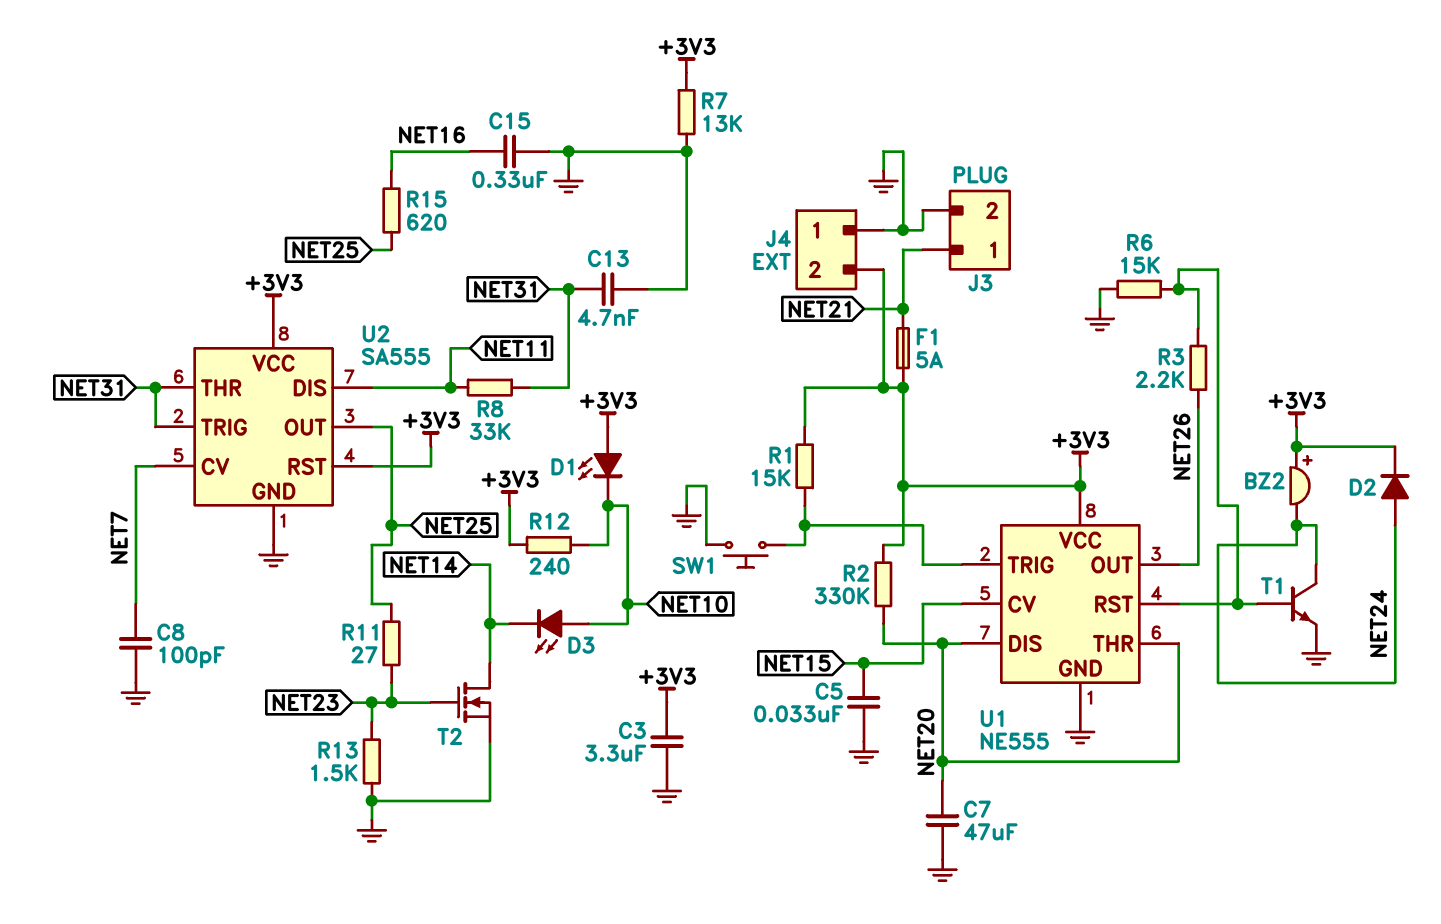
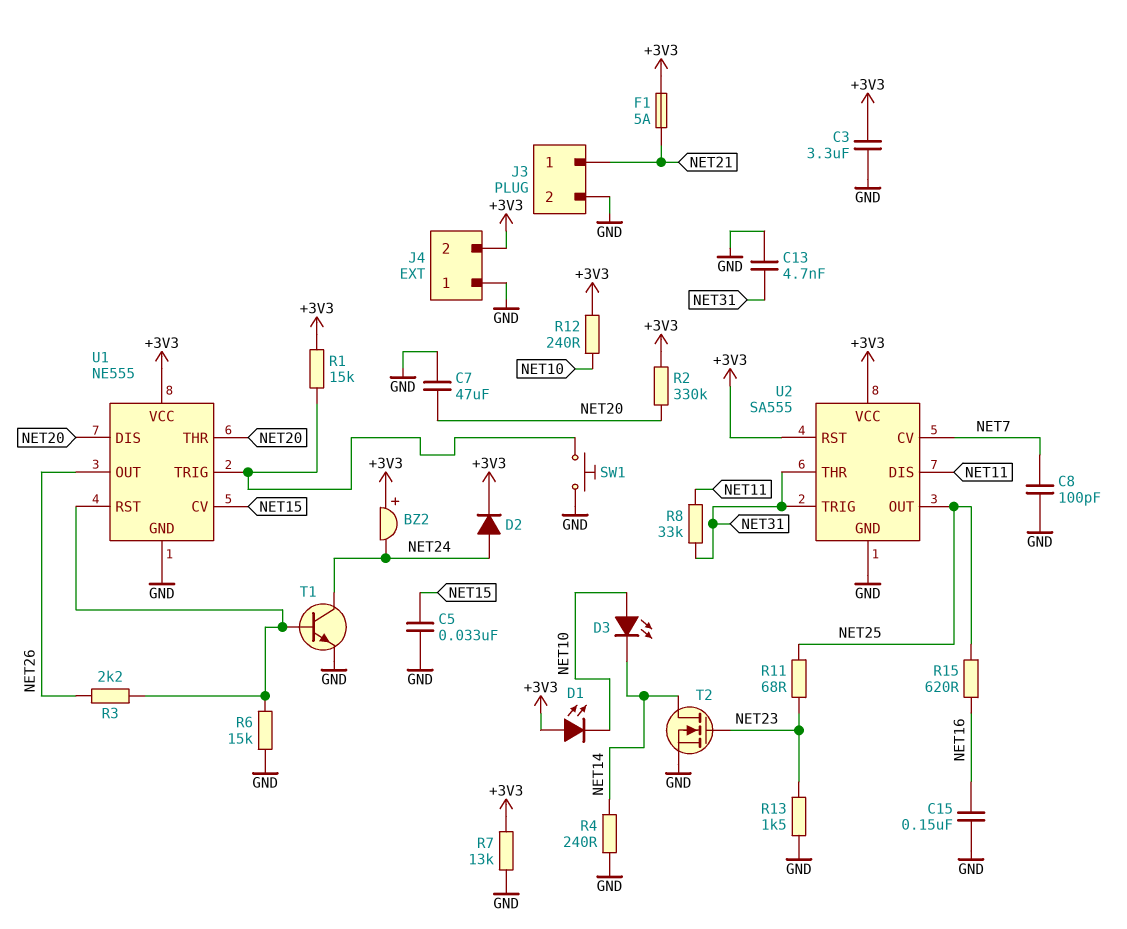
C15: 330nF (GND, NET16) -> 150nF (GND, NET16)
R4: none -> 240 (GND, NET14)
R11: 27 (NET23, NET25) -> 68 (NET23, NET25)

